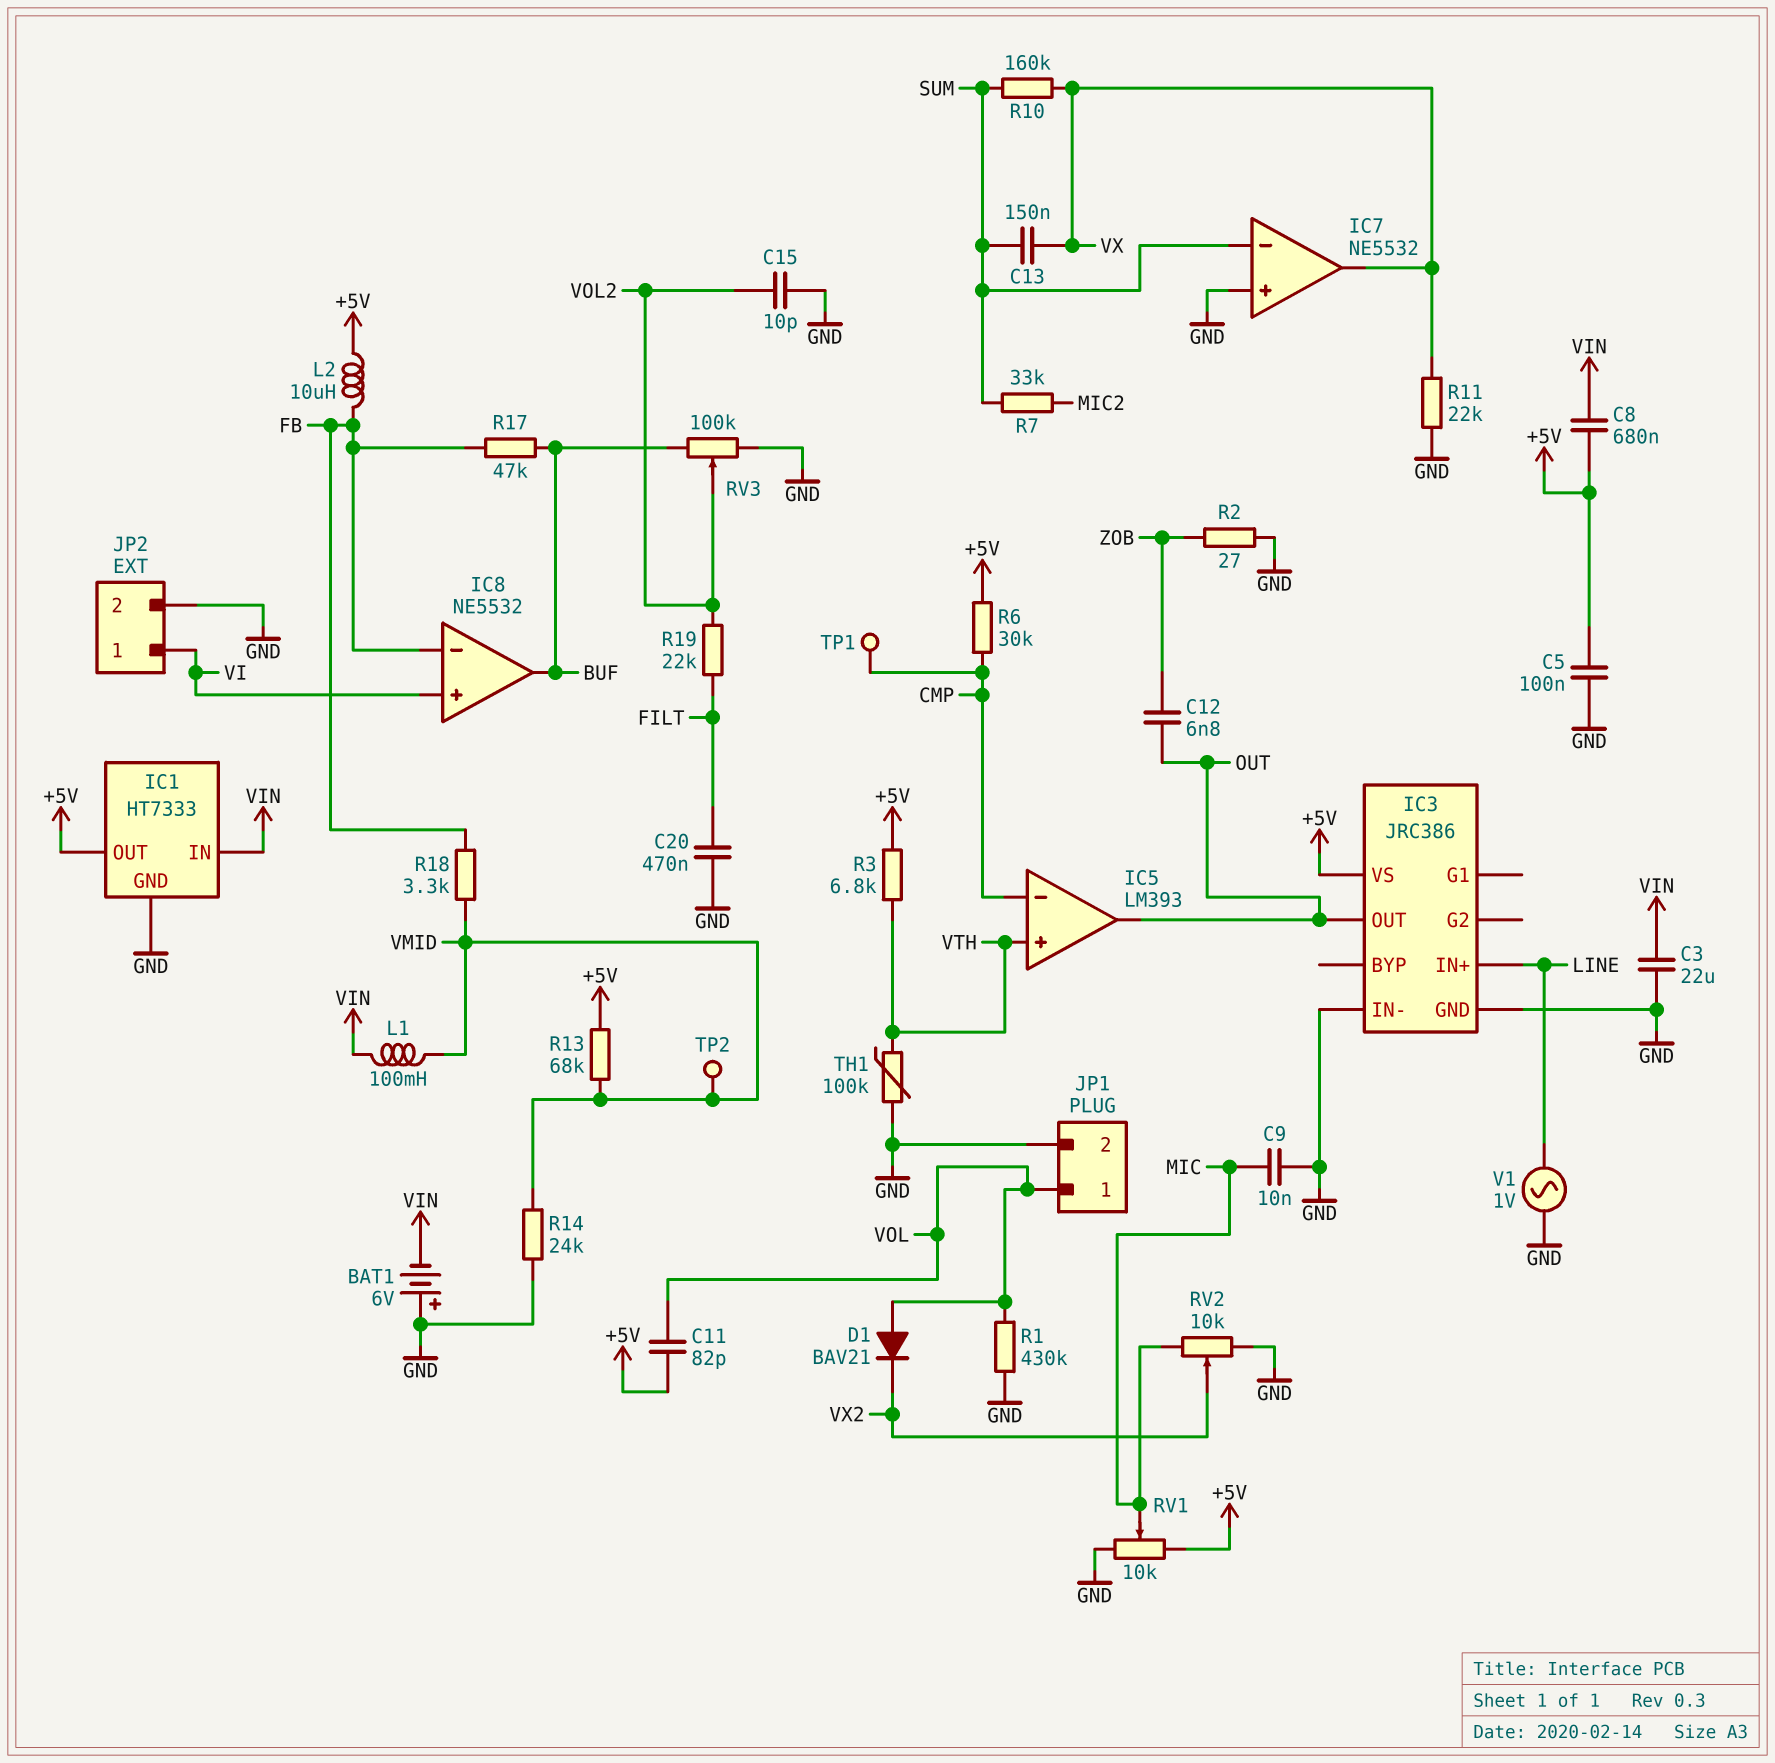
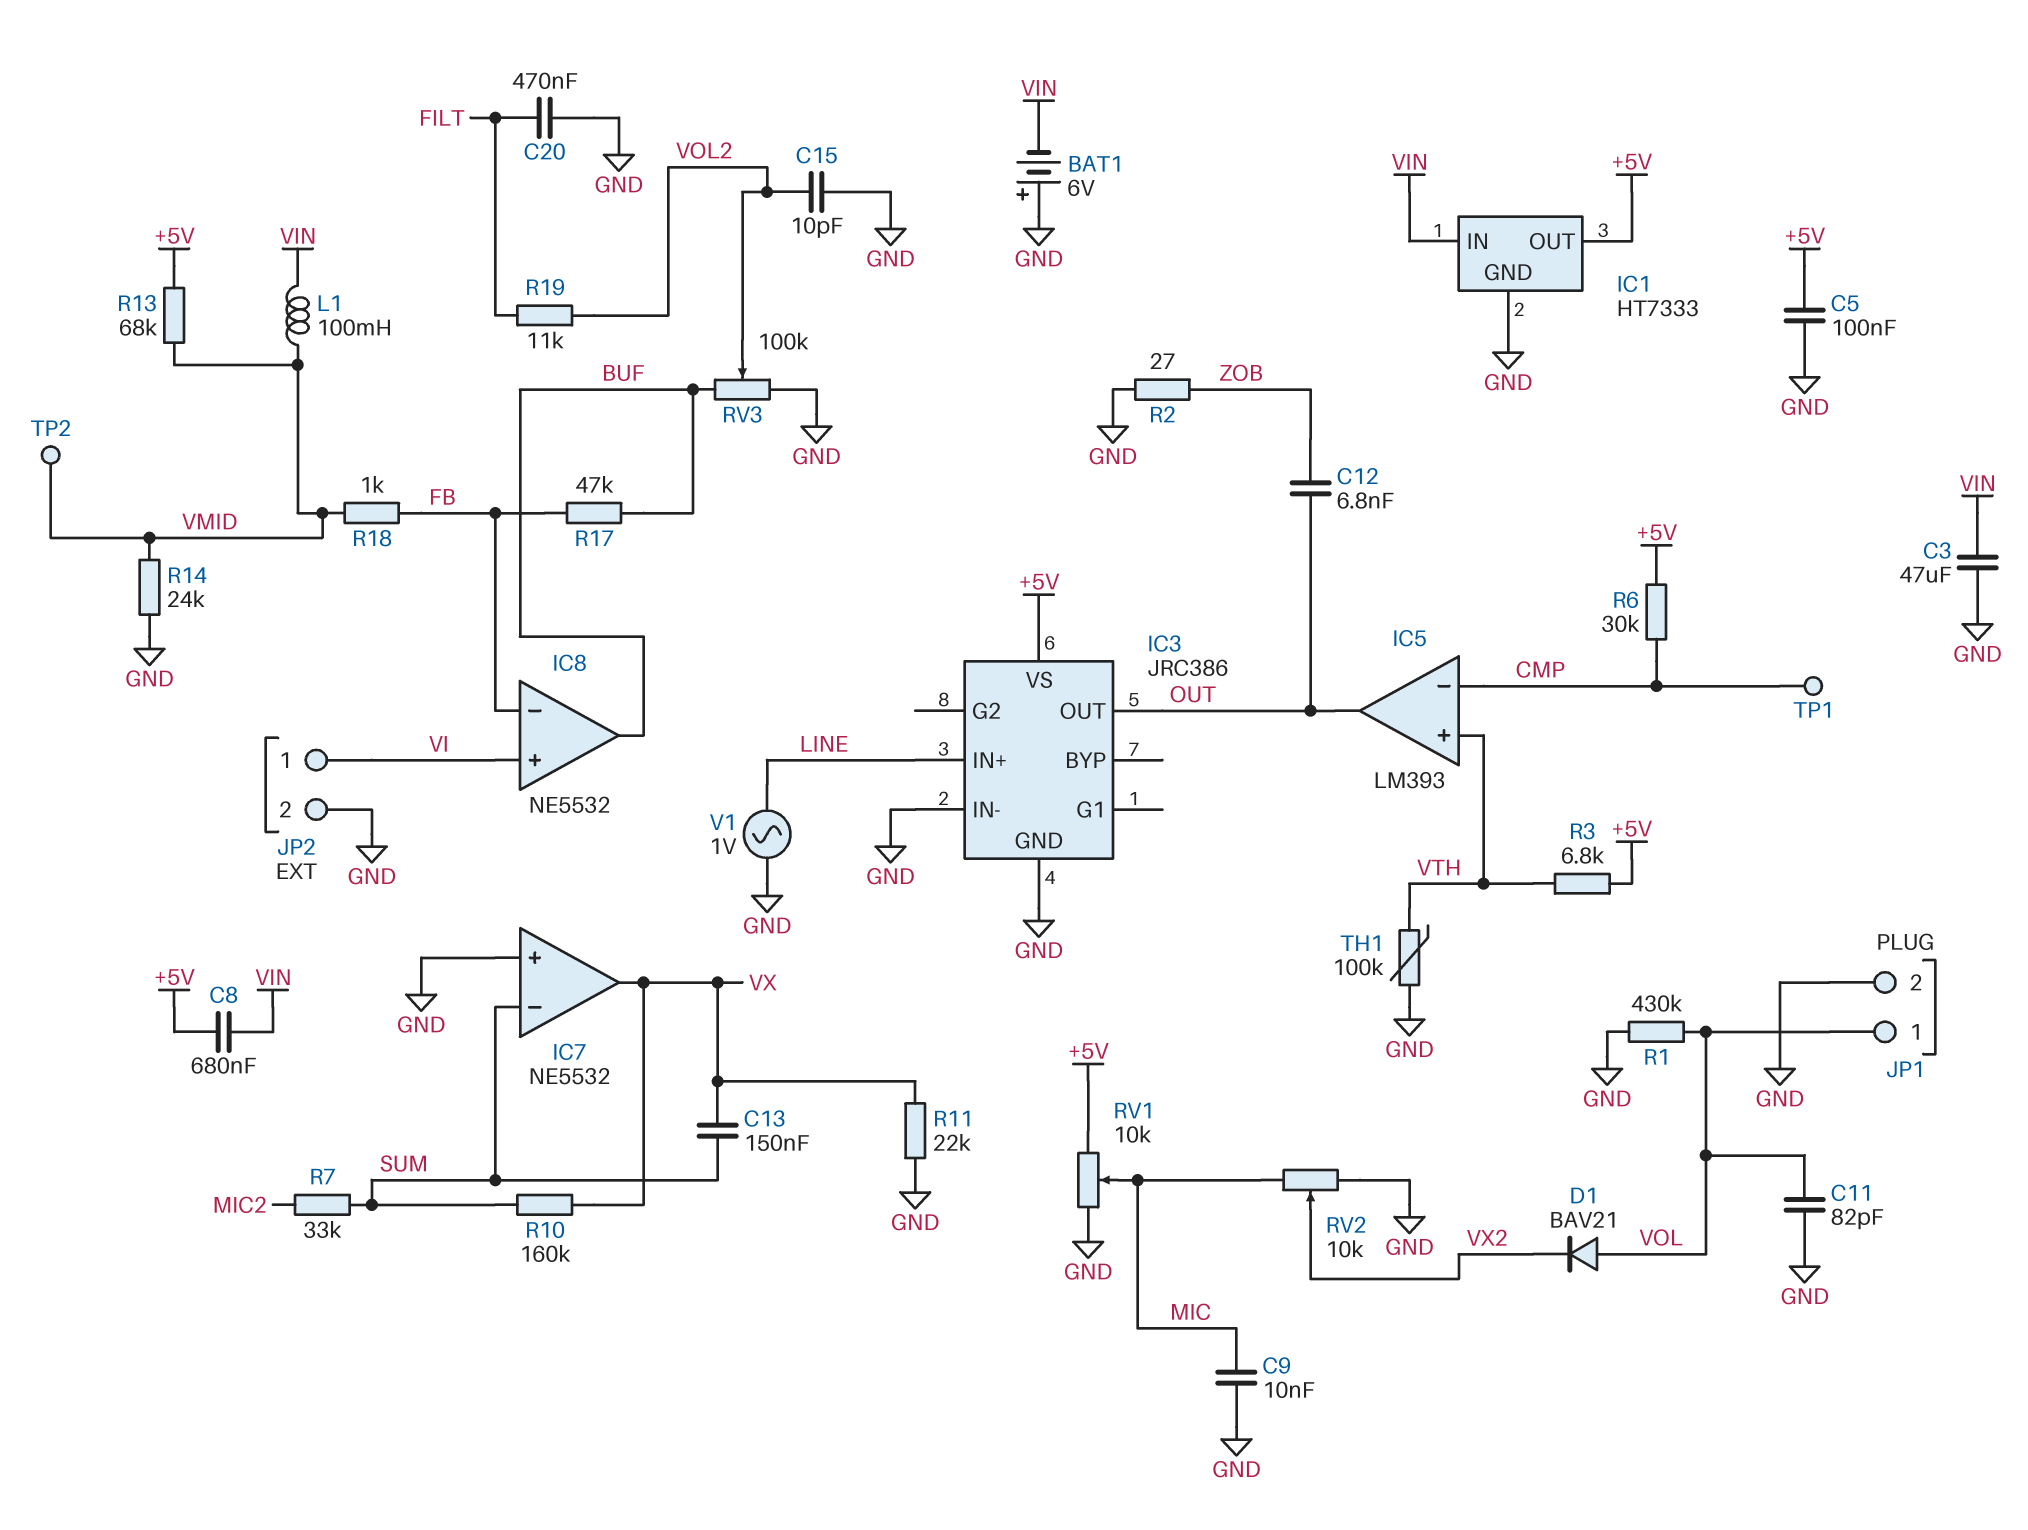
C3: 22uF (GND, VIN) -> 47uF (GND, VIN)
C11: 82pF (+5V, VOL) -> 82pF (GND, VOL)
L2: 10uH (+5V, FB) -> none
R18: 3.3k (FB, VMID) -> 1k (FB, VMID)
R19: 22k (FILT, VOL2) -> 11k (FILT, VOL2)

